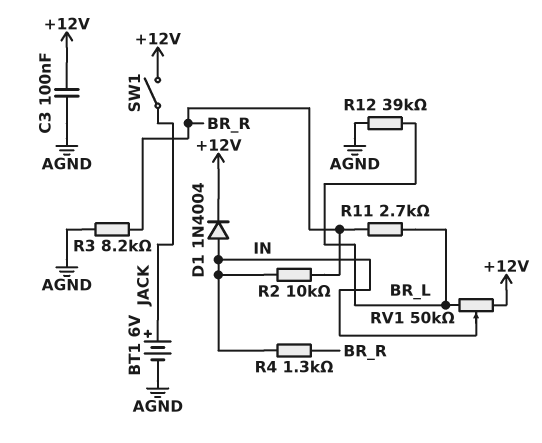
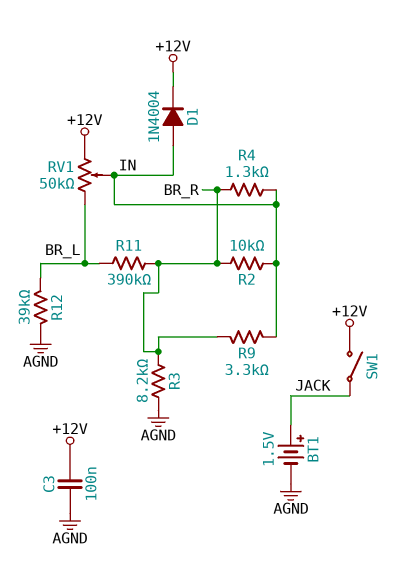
BT1: 6V (plus JACK, minus AGND) -> 1.5V (plus JACK, minus AGND)
R9: none -> 3.3k (BR_R, IN)
R11: 2.7k (BR_L, BR_R) -> 390k (BR_L, BR_R)

